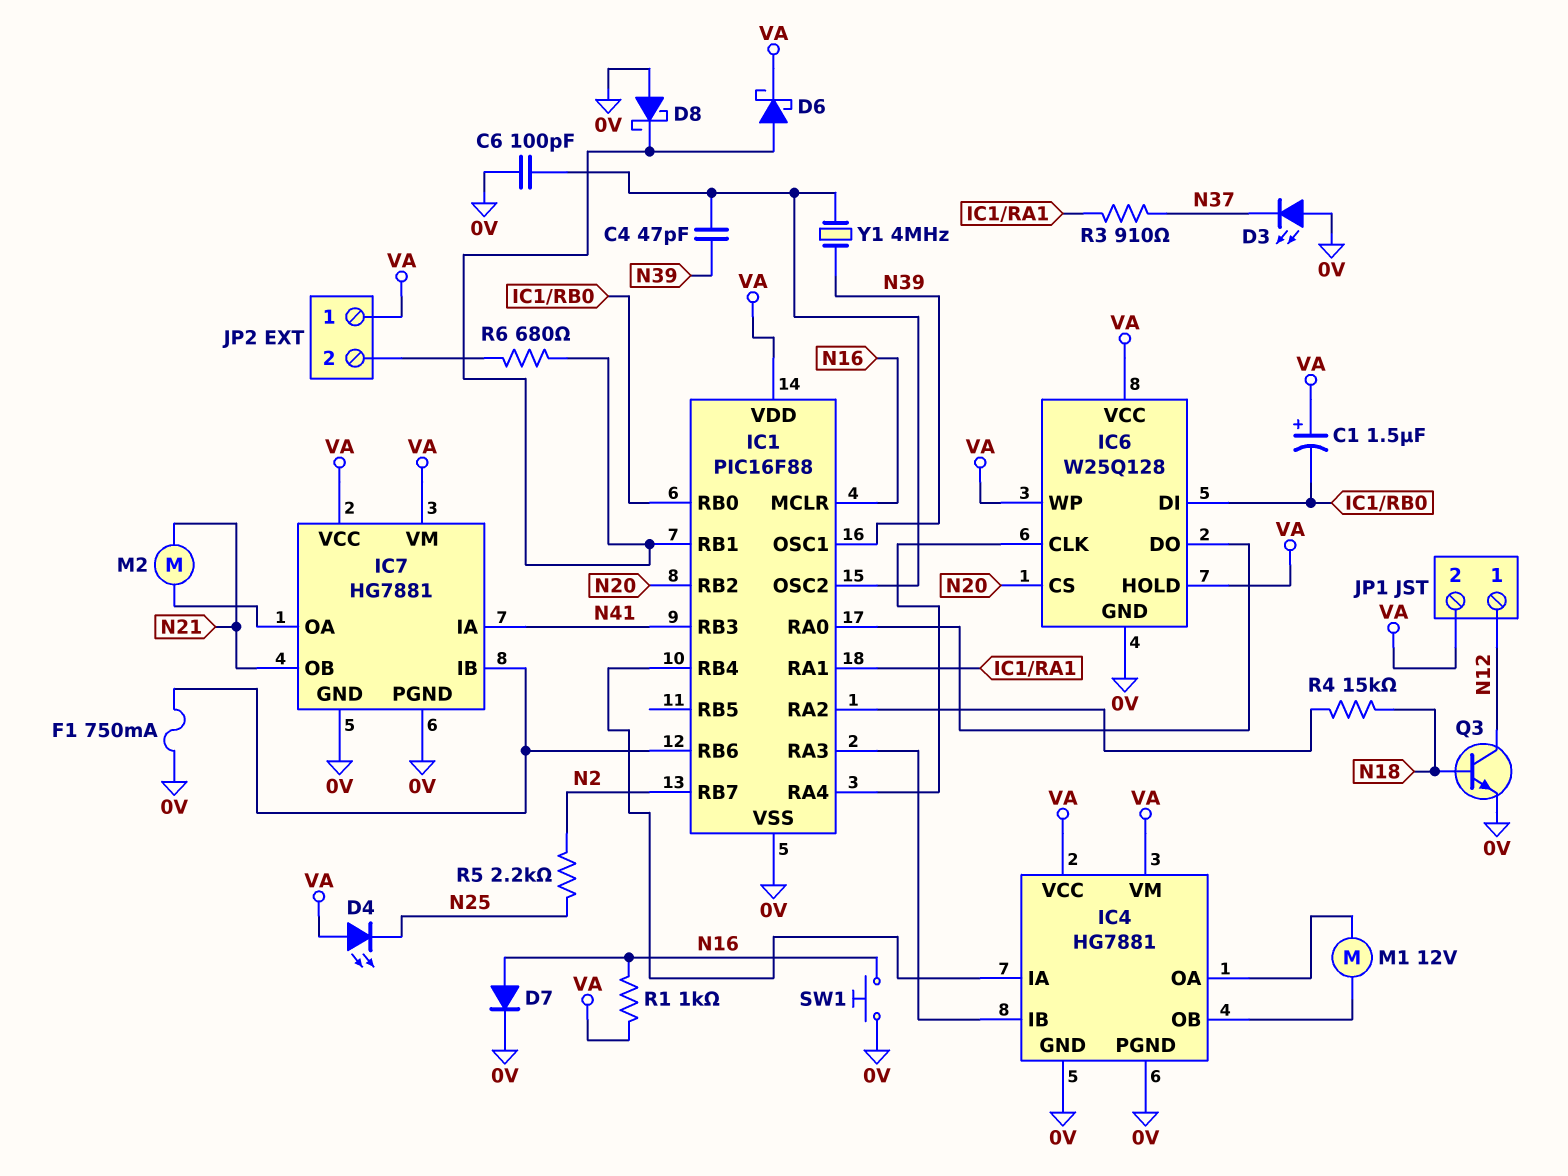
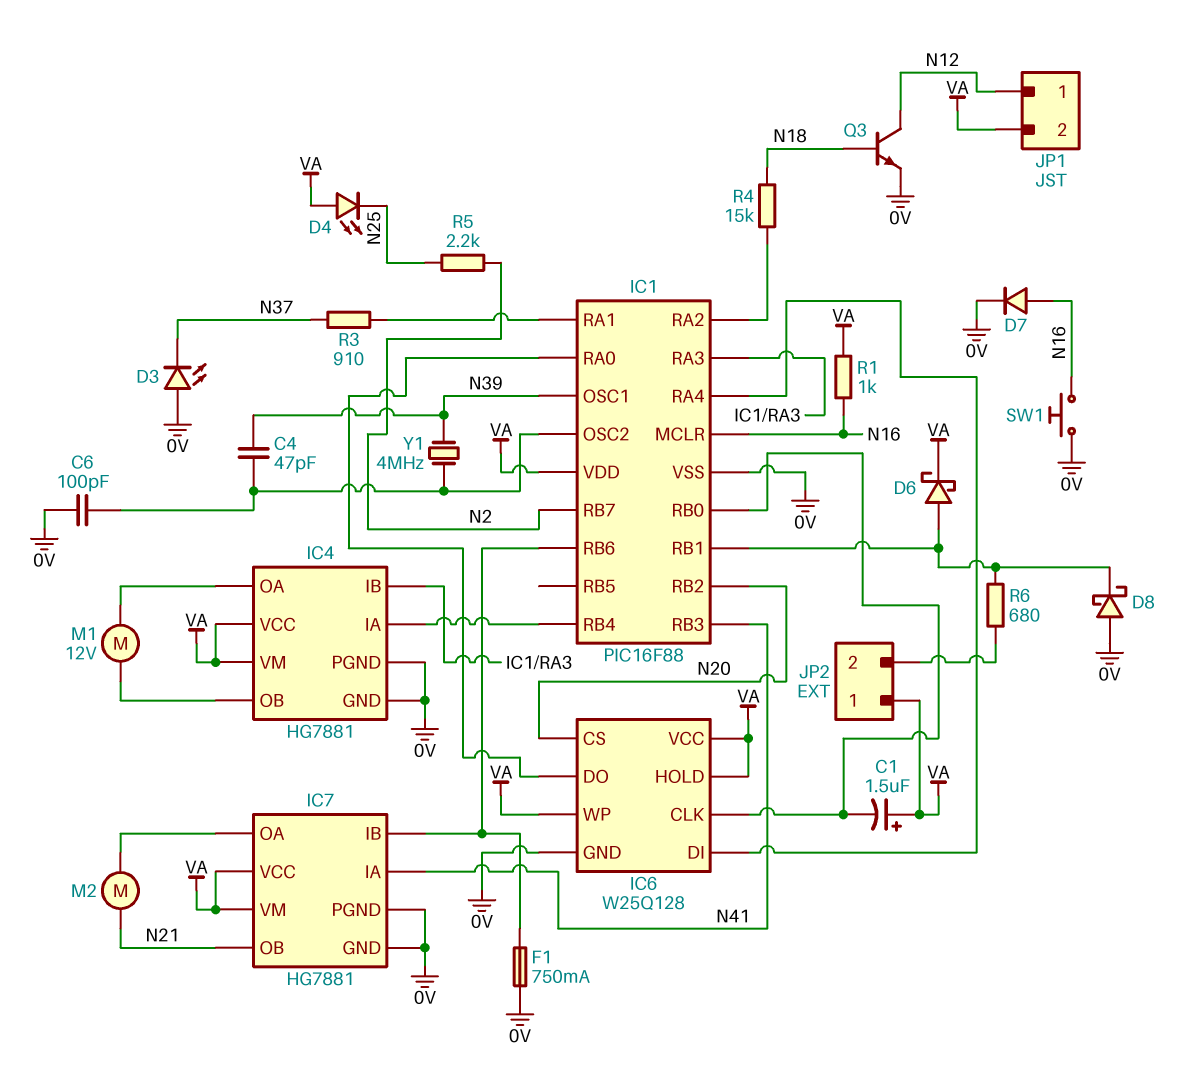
IC6 pin CLK: IC1/RA4 -> IC1/RB0
IC6 pin DI: IC1/RB0 -> IC1/RA4

